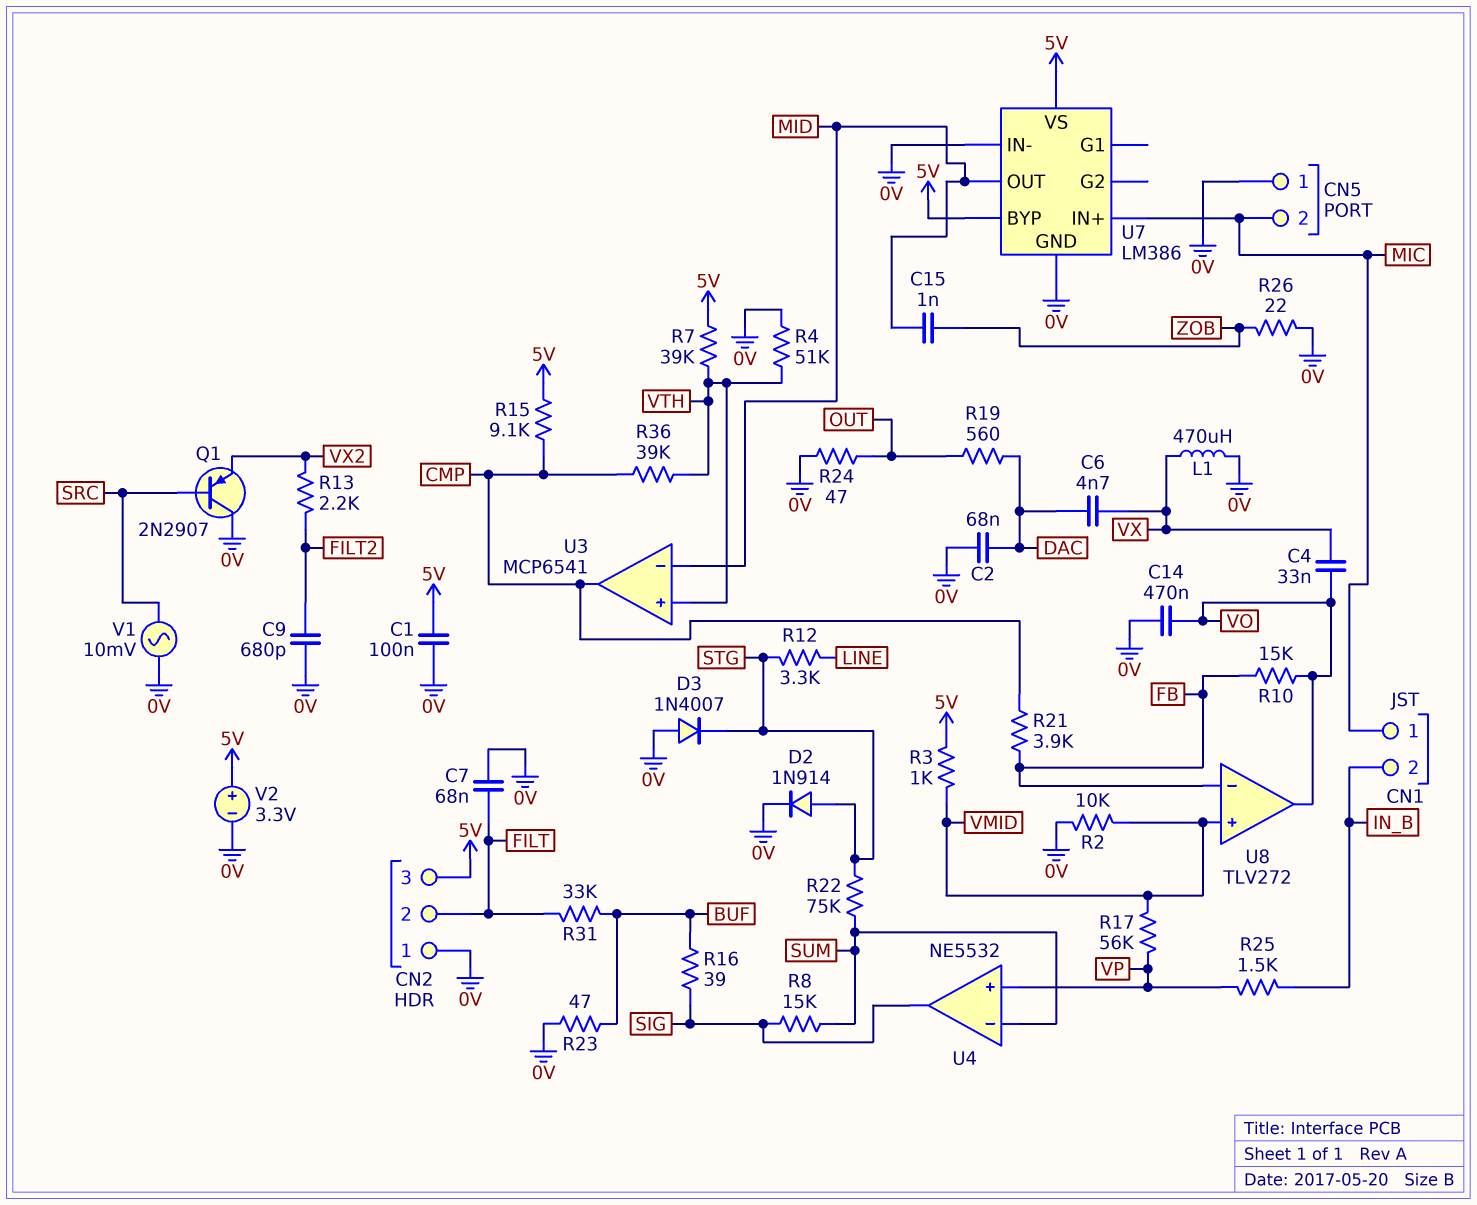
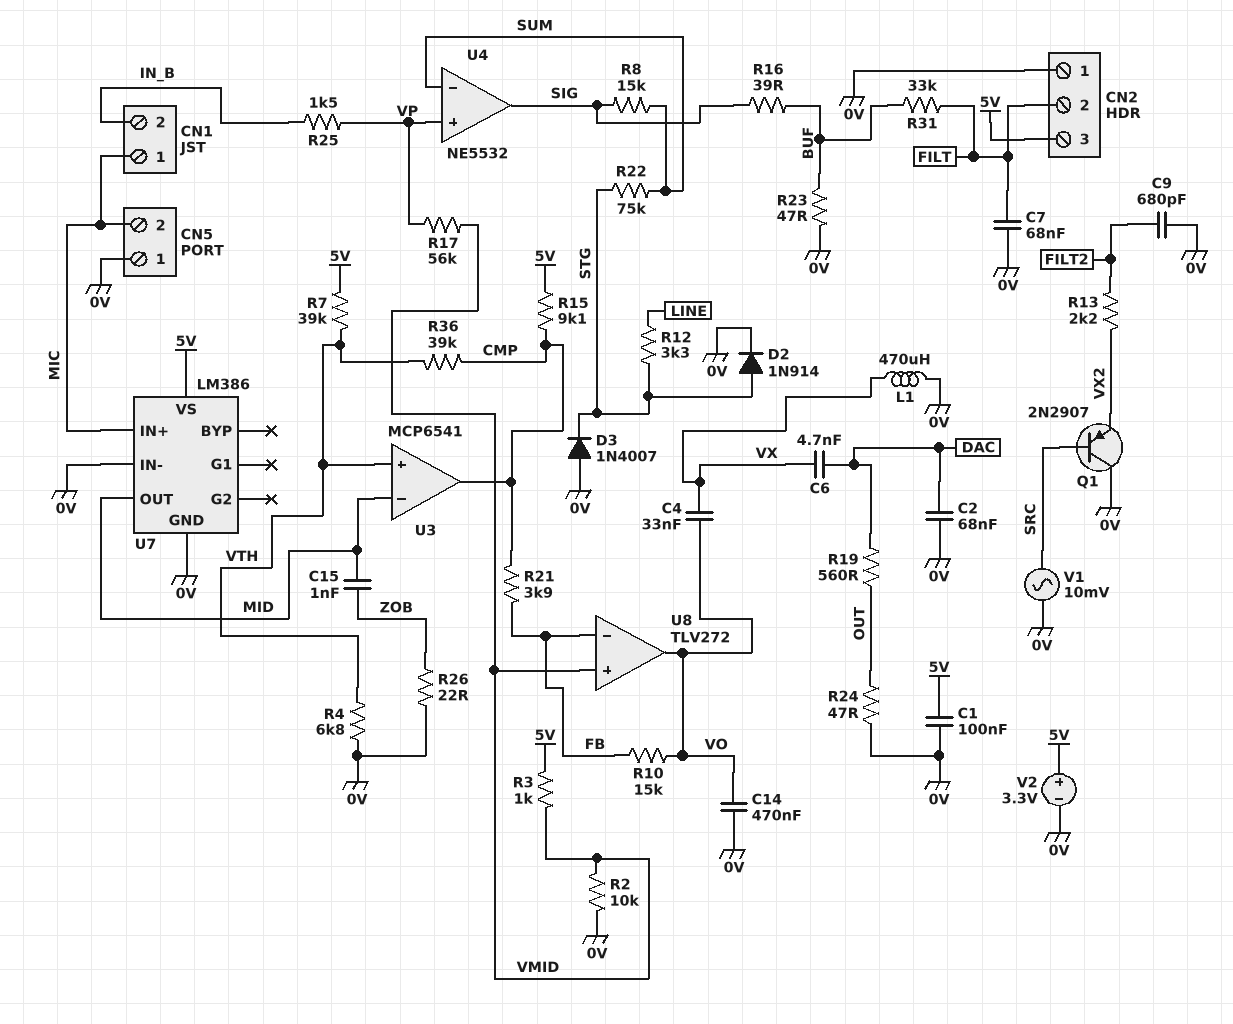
R4: 51k (0V, VTH) -> 6.8k (0V, VTH)
U7 pin BYP: 5V -> none

